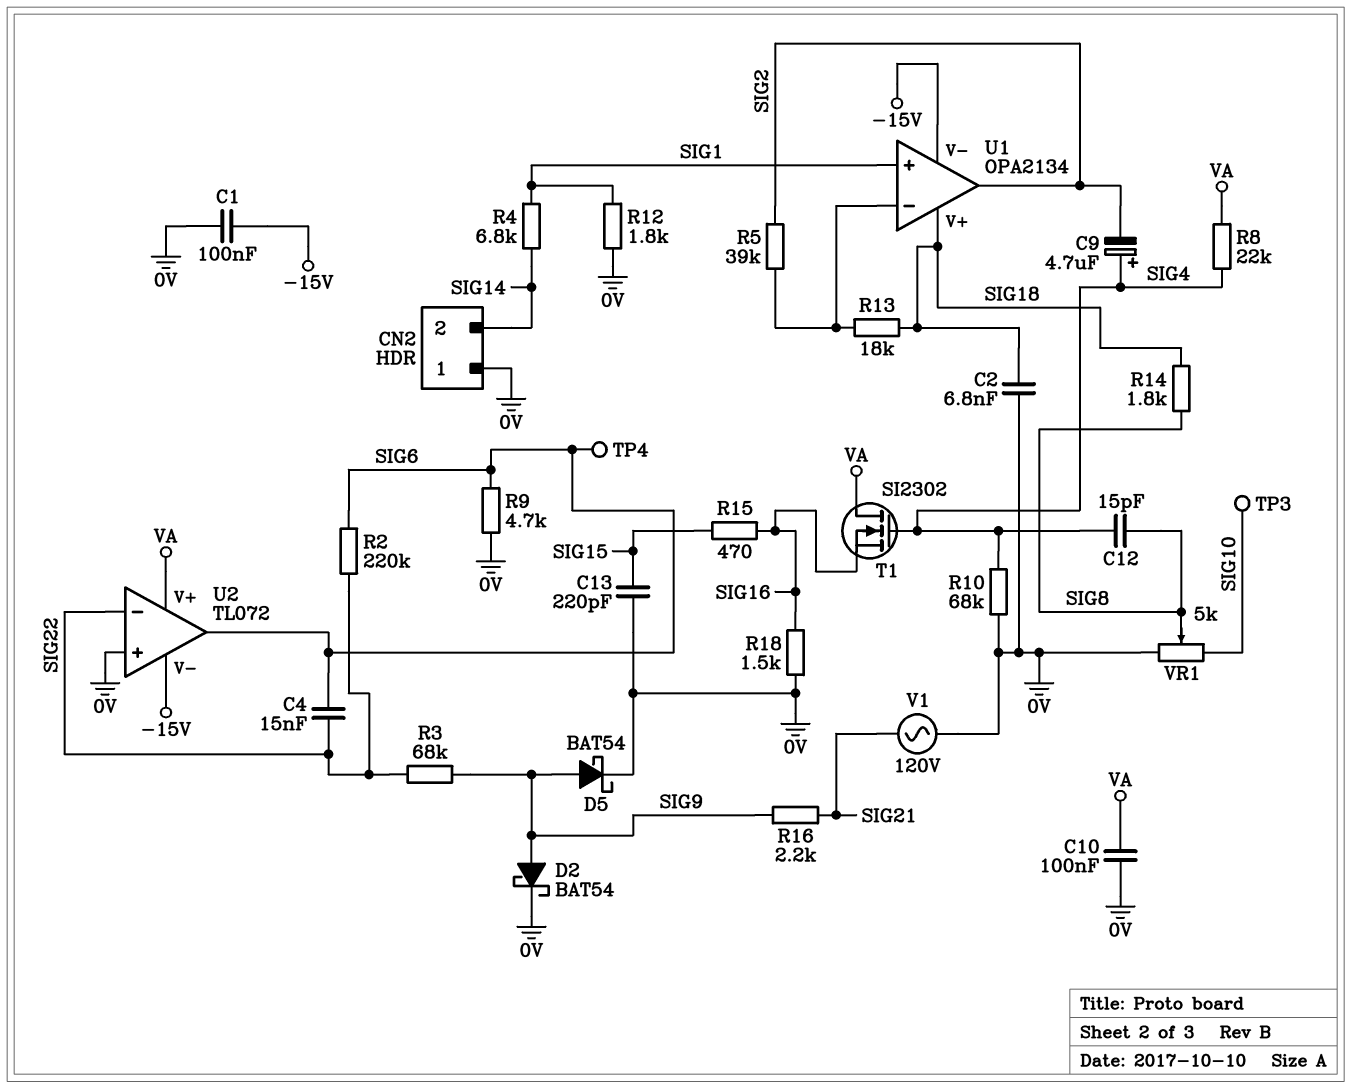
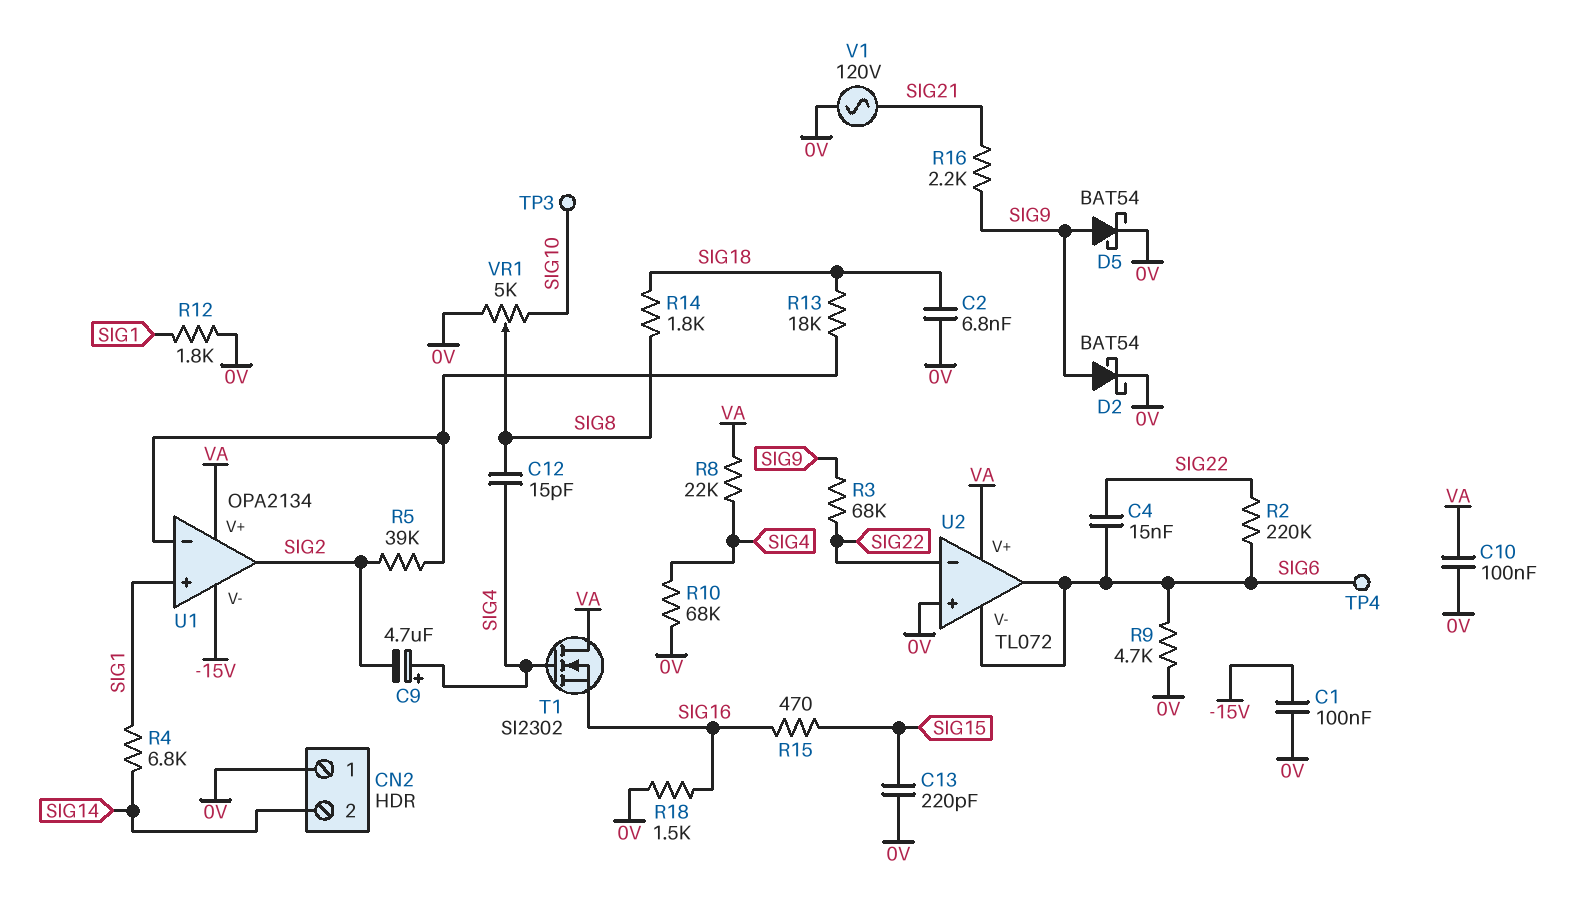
U1 pin V+: SIG18 -> VA
U2 pin V-: -15V -> SIG6

